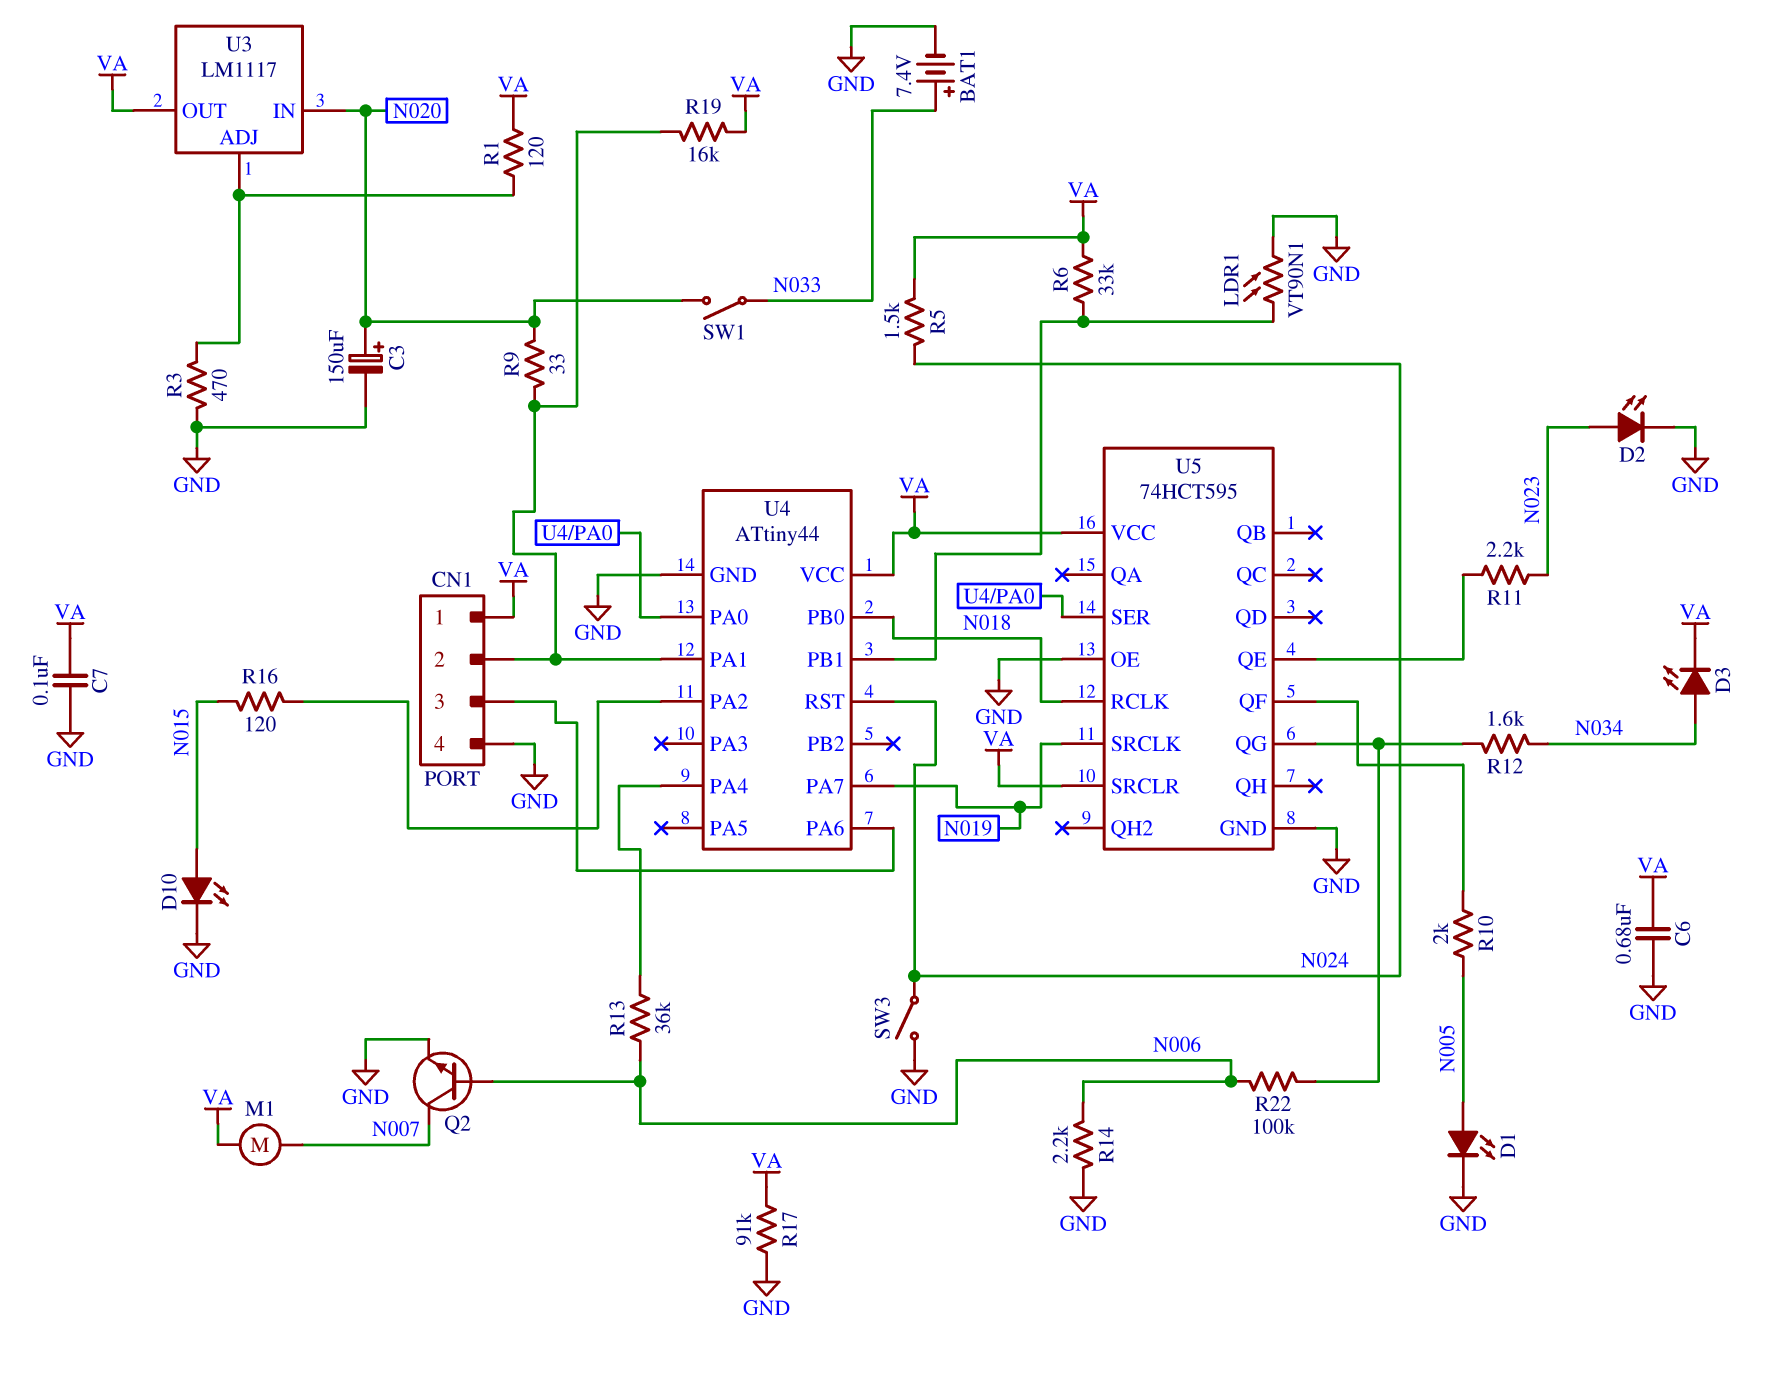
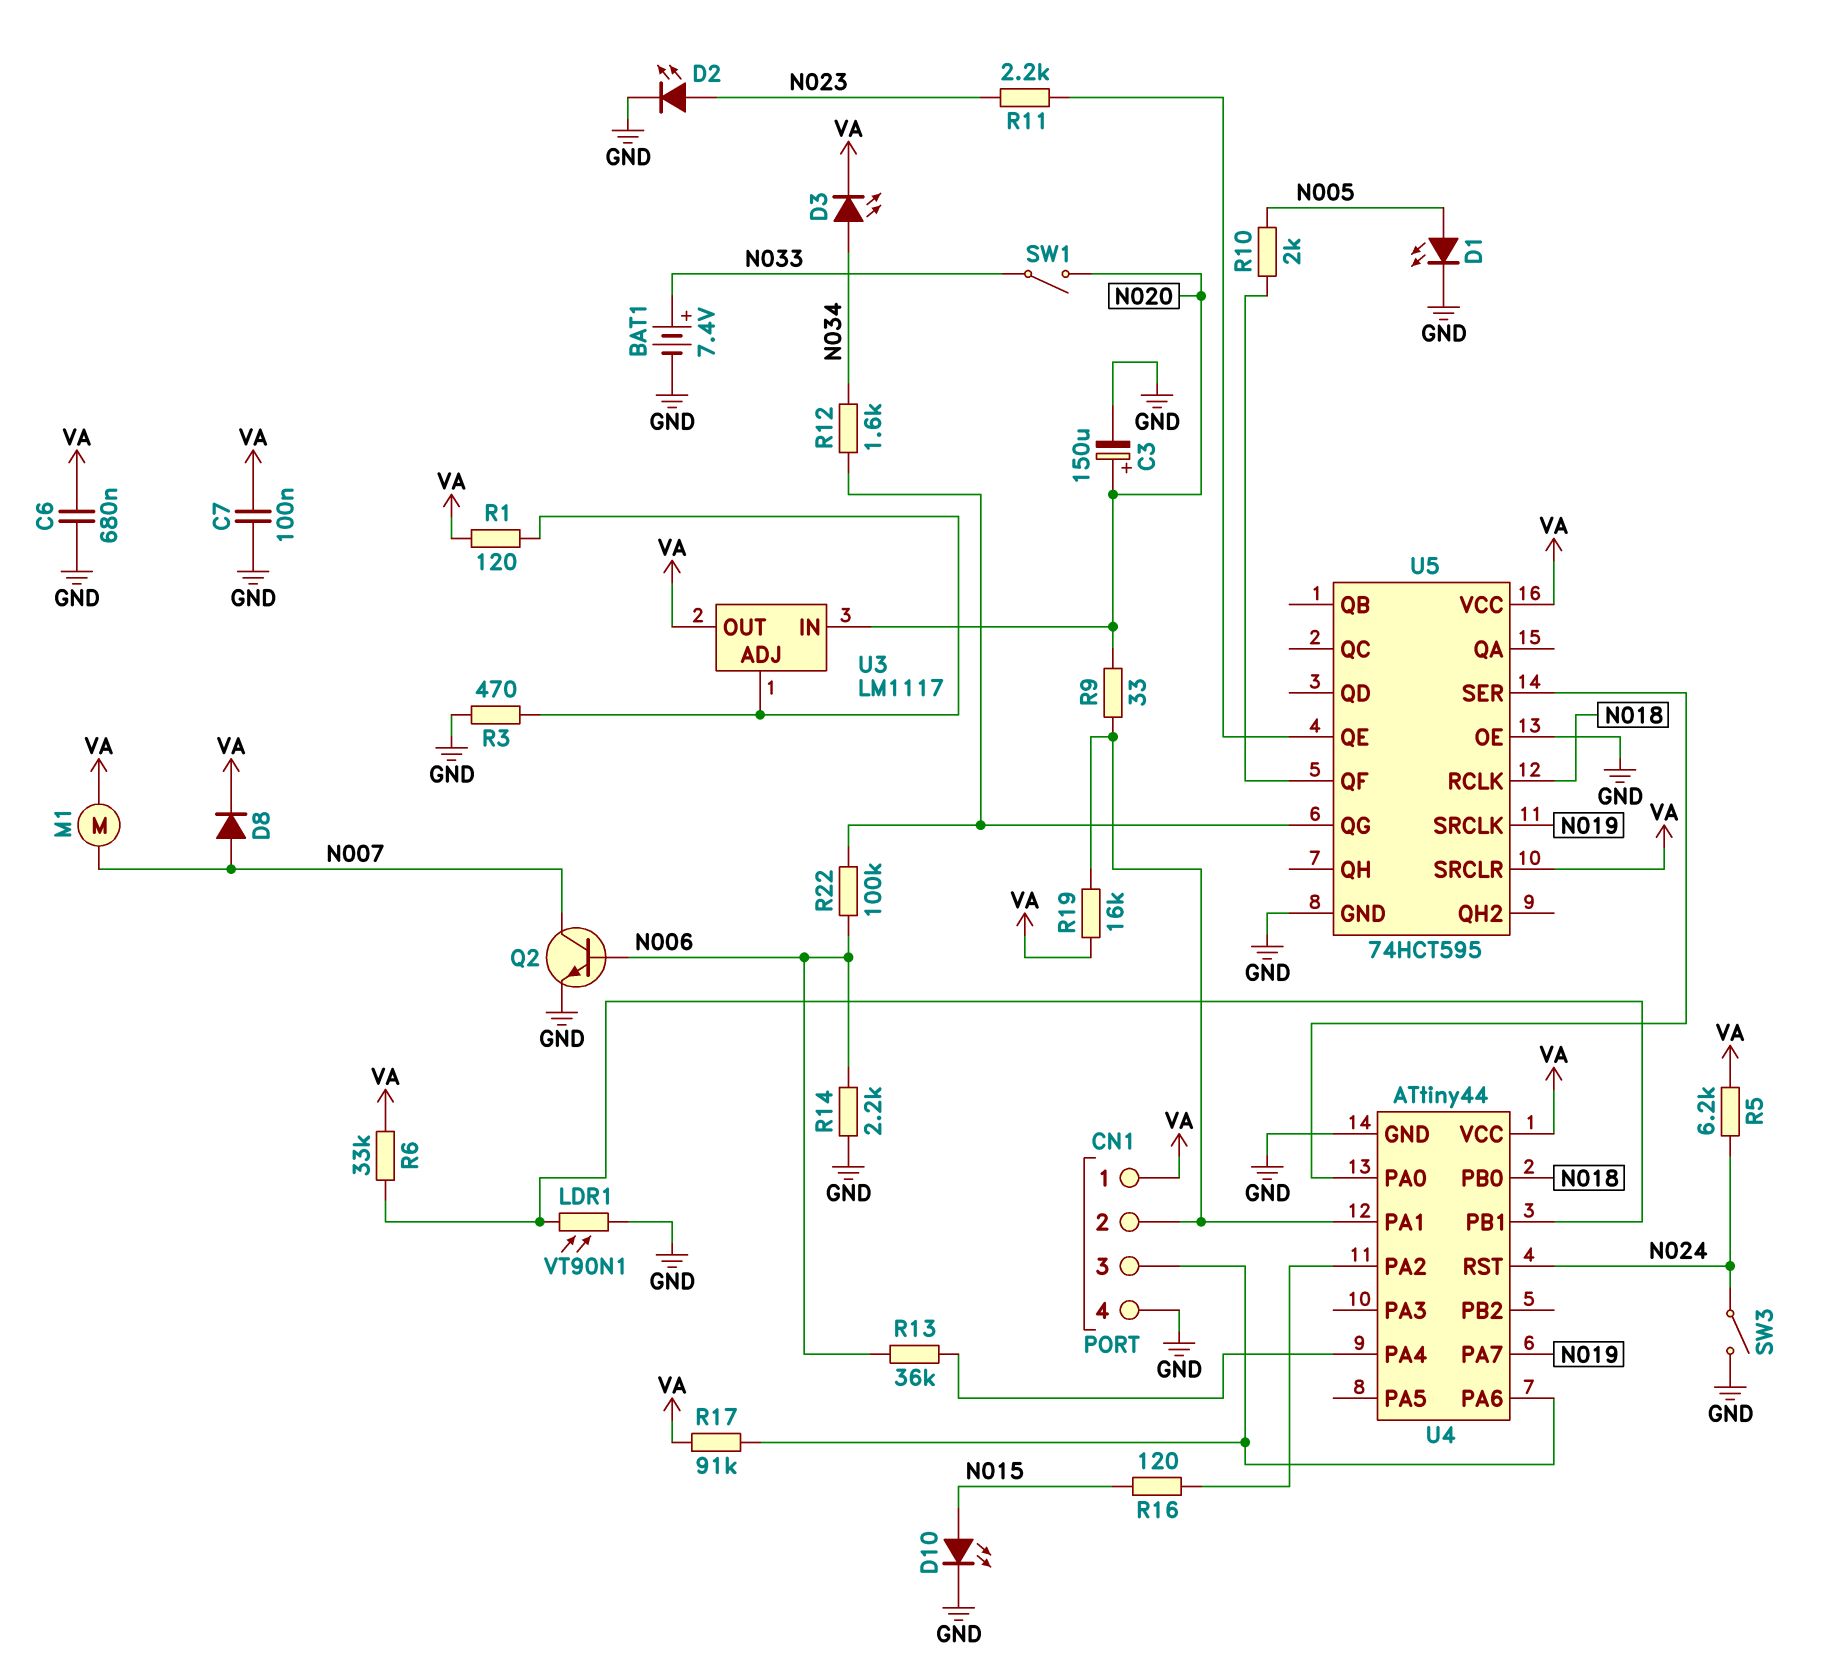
D8: none -> diode (A N007, K VA)
R5: 1.5k (N024, VA) -> 6.2k (N024, VA)
R17: 91k (GND, VA) -> 91k (CN1/3, VA)

